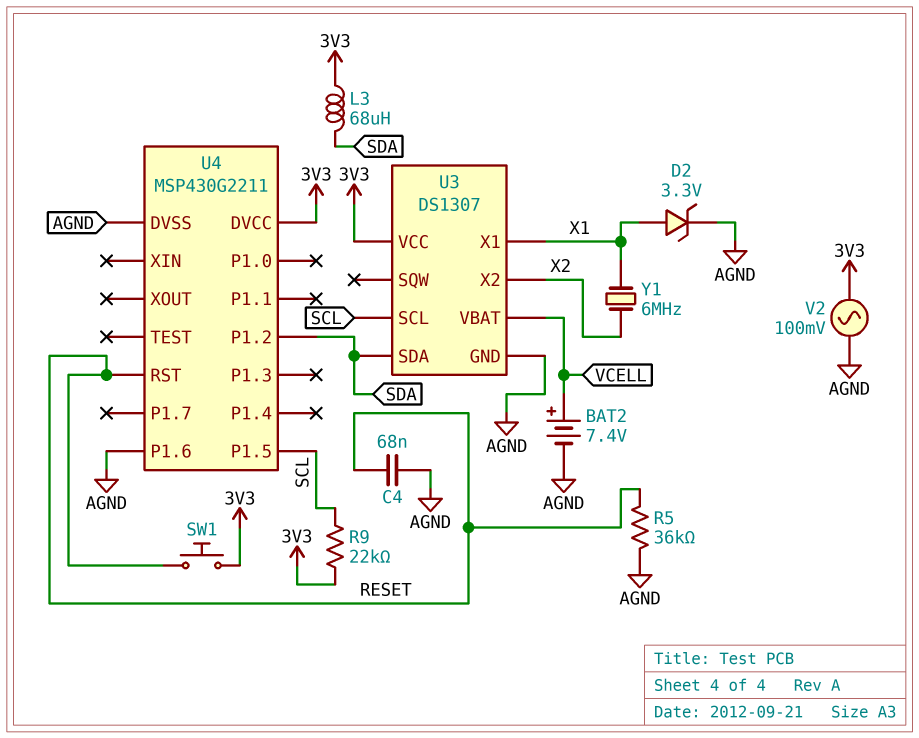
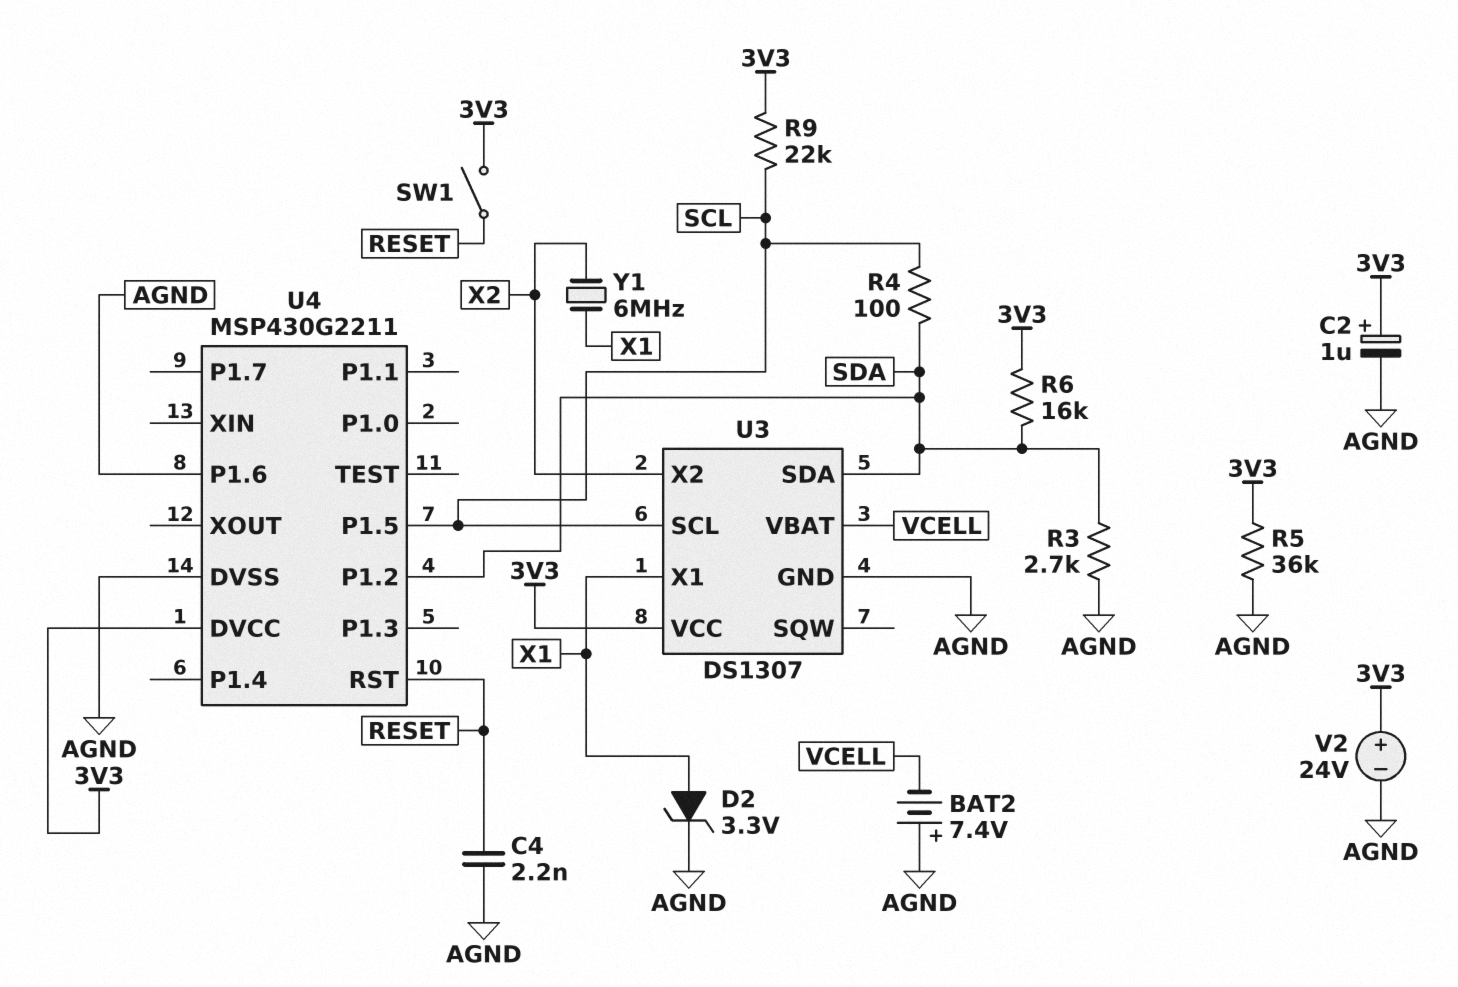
BAT2: 7.4V (plus VCELL, minus AGND) -> 7.4V (plus AGND, minus VCELL)
C2: none -> 1uF (plus 3V3, minus AGND)
C4: 68nF (AGND, RESET) -> 2.2nF (AGND, RESET)
L3: 68uH (3V3, SDA) -> none
R3: none -> 2.7k (AGND, SDA)
R4: none -> 100 (SCL, SDA)
R5: 36k (AGND, RESET) -> 36k (3V3, AGND)
R6: none -> 16k (3V3, SDA)
SW1: button (3V3, RESET) -> switch (3V3, RESET)
V2: AC 100mV (3V3, AGND) -> 24V (plus 3V3, minus AGND)

